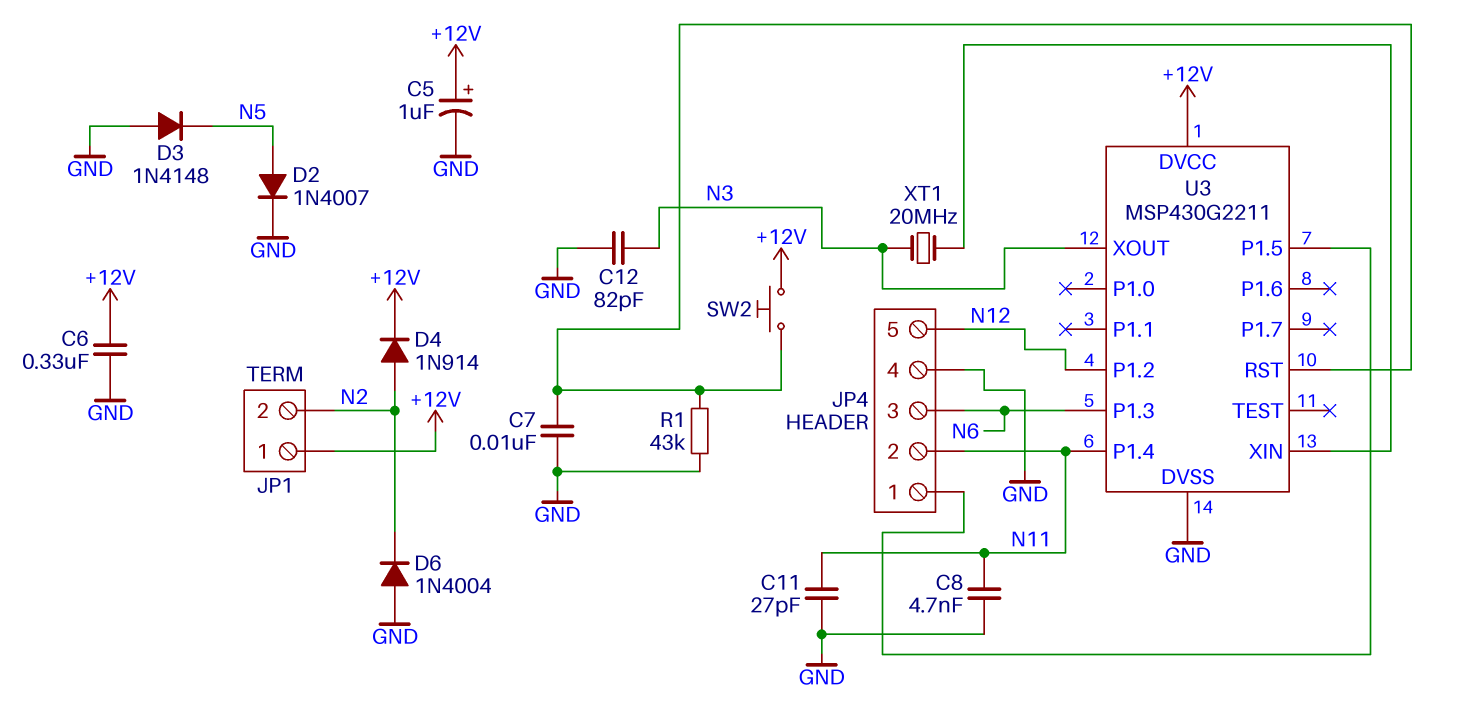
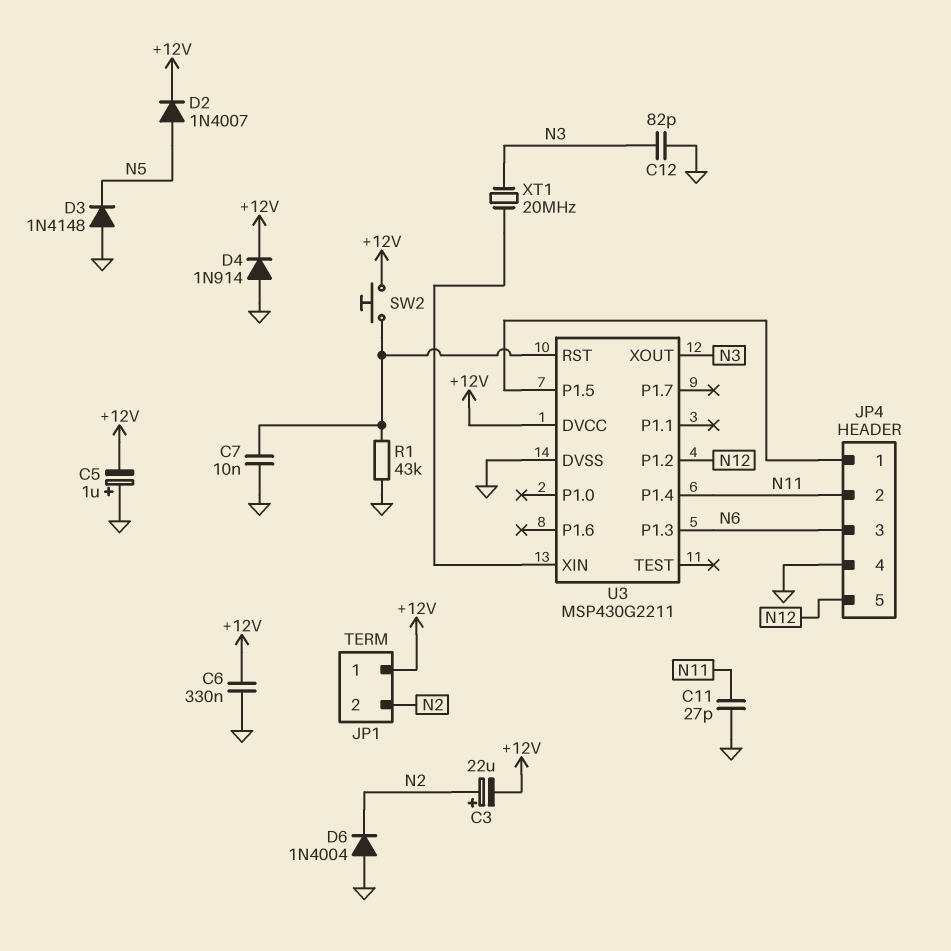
C3: none -> 22uF (plus N2, minus +12V)
C5: 1uF (plus +12V, minus GND) -> 1uF (plus GND, minus +12V)
C8: 4.7nF (GND, N11) -> none
D2: diode 1N4007 (A N5, K GND) -> diode 1N4007 (A N5, K +12V)
D4: diode 1N914 (A N2, K +12V) -> diode 1N914 (A GND, K +12V)

